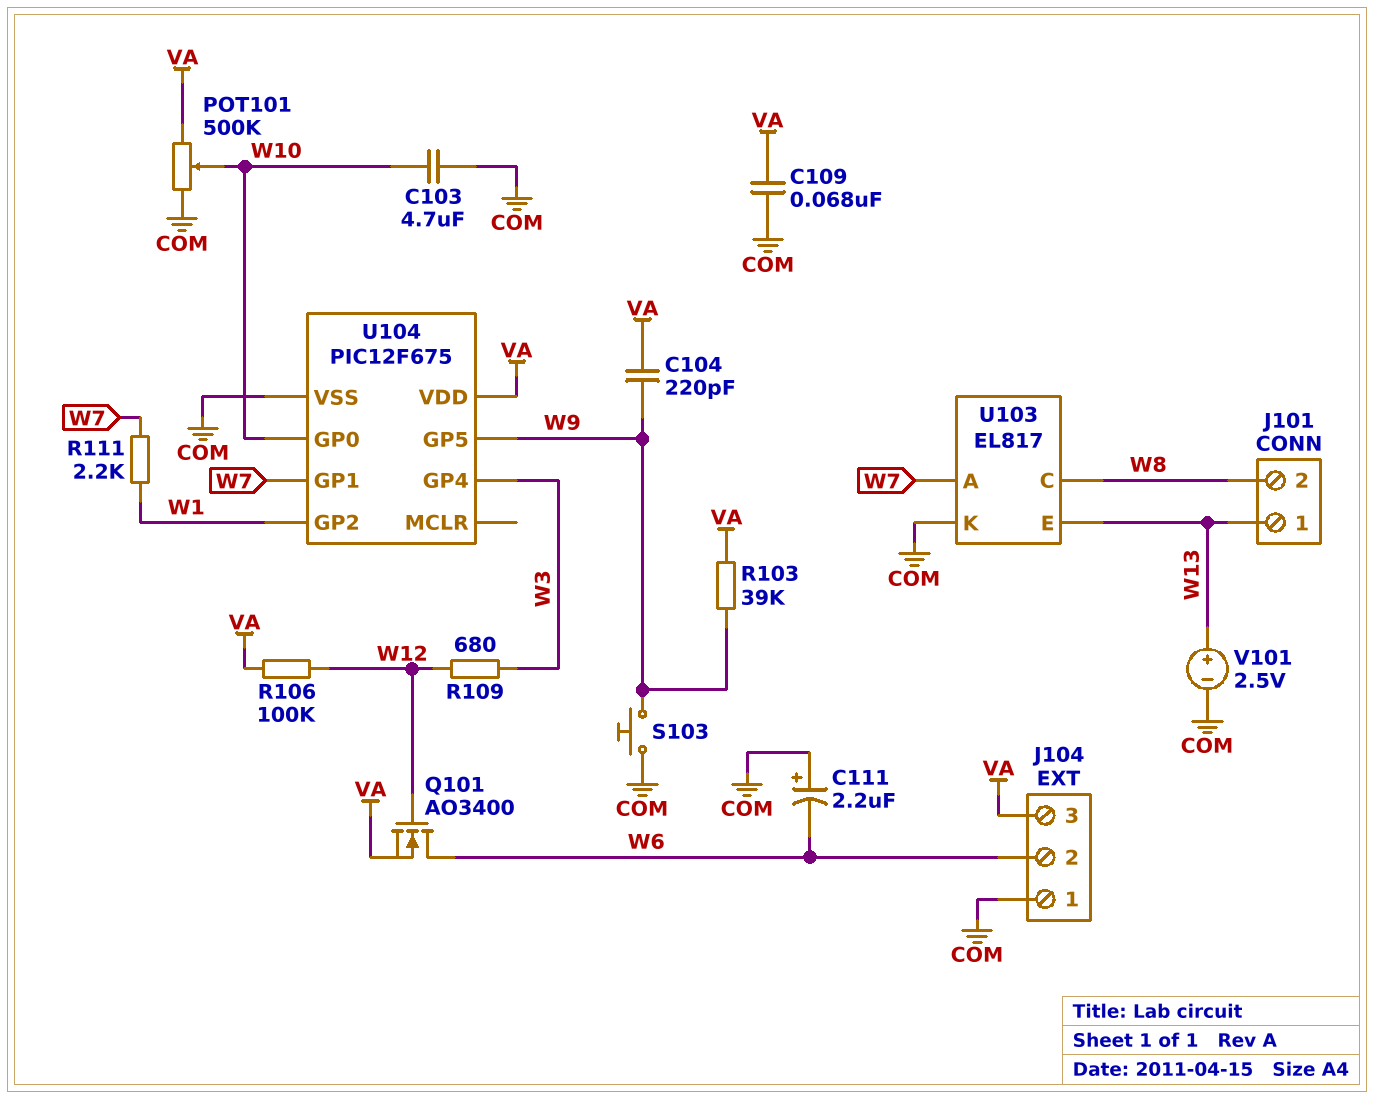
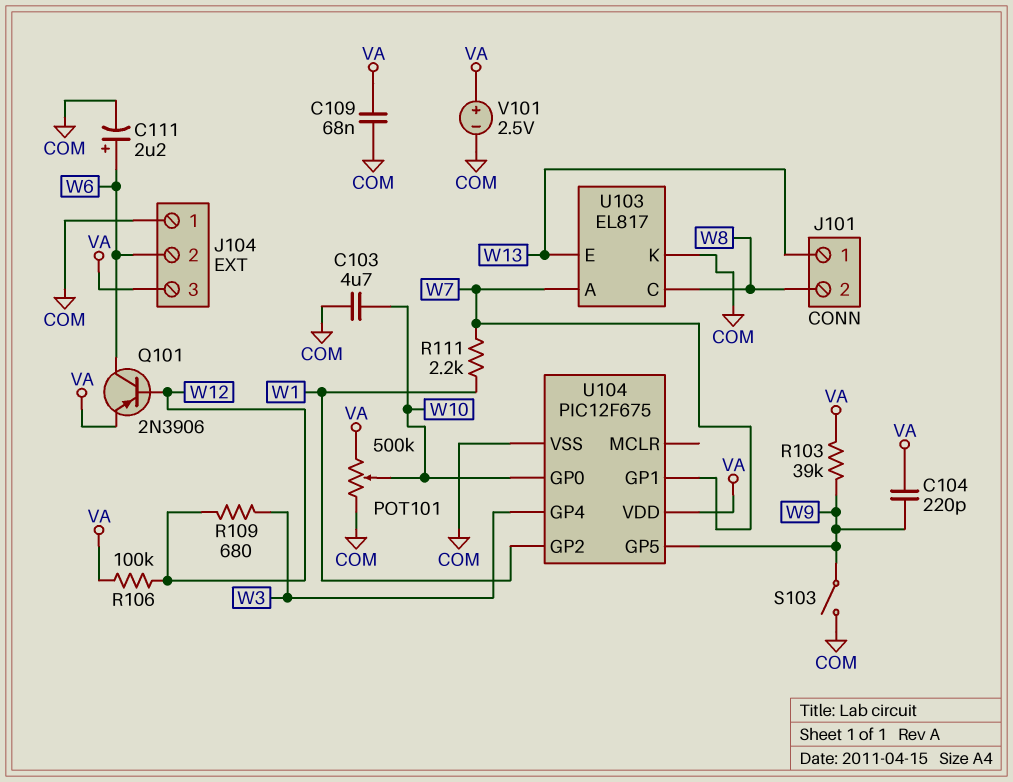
C111: 2.2uF (plus COM, minus W6) -> 2.2uF (plus W6, minus COM)
Q101: NMOS AO3400 (G W12, D W6, S VA) -> PNP 2N3906 (B W12, C W6, E VA)
S103: button (COM, W9) -> switch (COM, W9)
V101: 2.5V (plus W13, minus COM) -> 2.5V (plus VA, minus COM)

